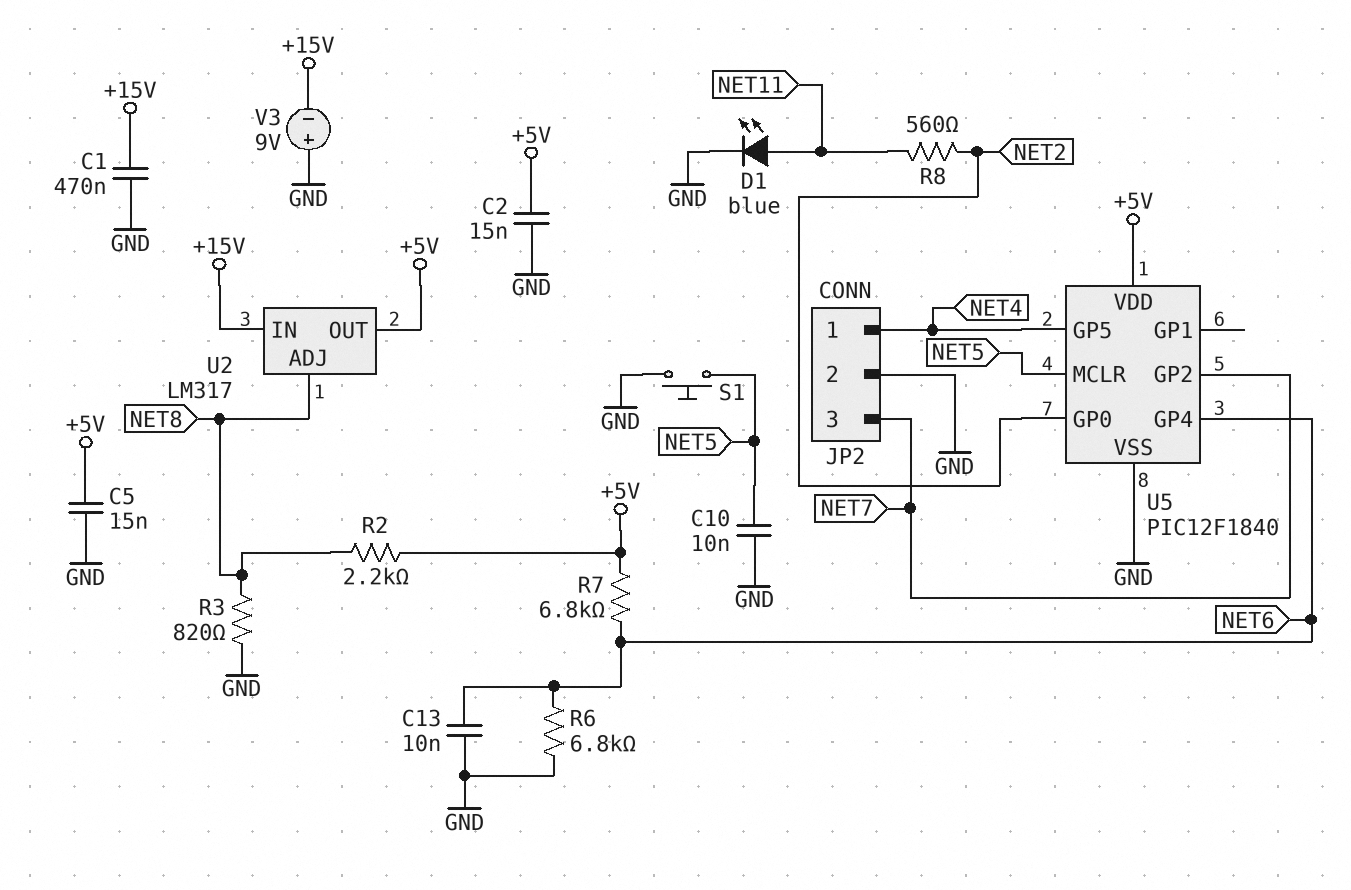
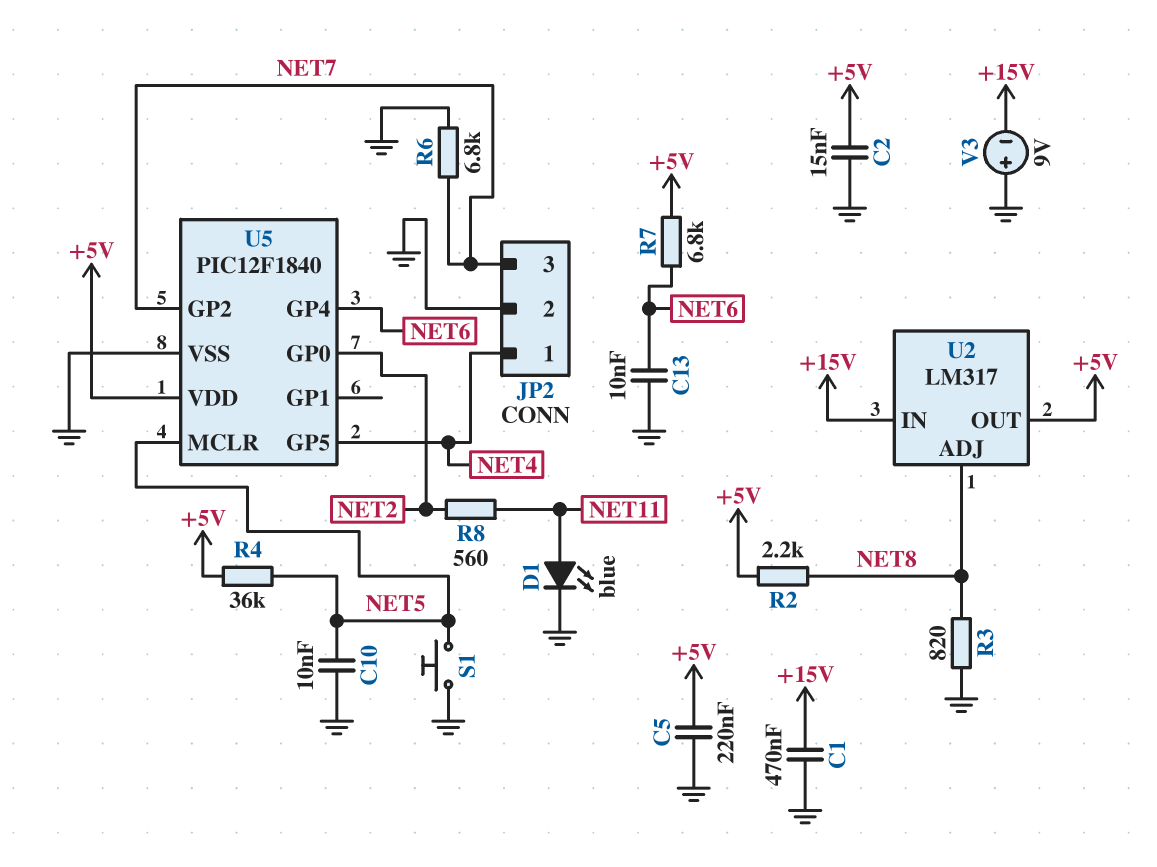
C5: 15nF (+5V, GND) -> 220nF (+5V, GND)
R4: none -> 36k (+5V, NET5)
R6: 6.8k (GND, NET6) -> 6.8k (GND, NET7)

